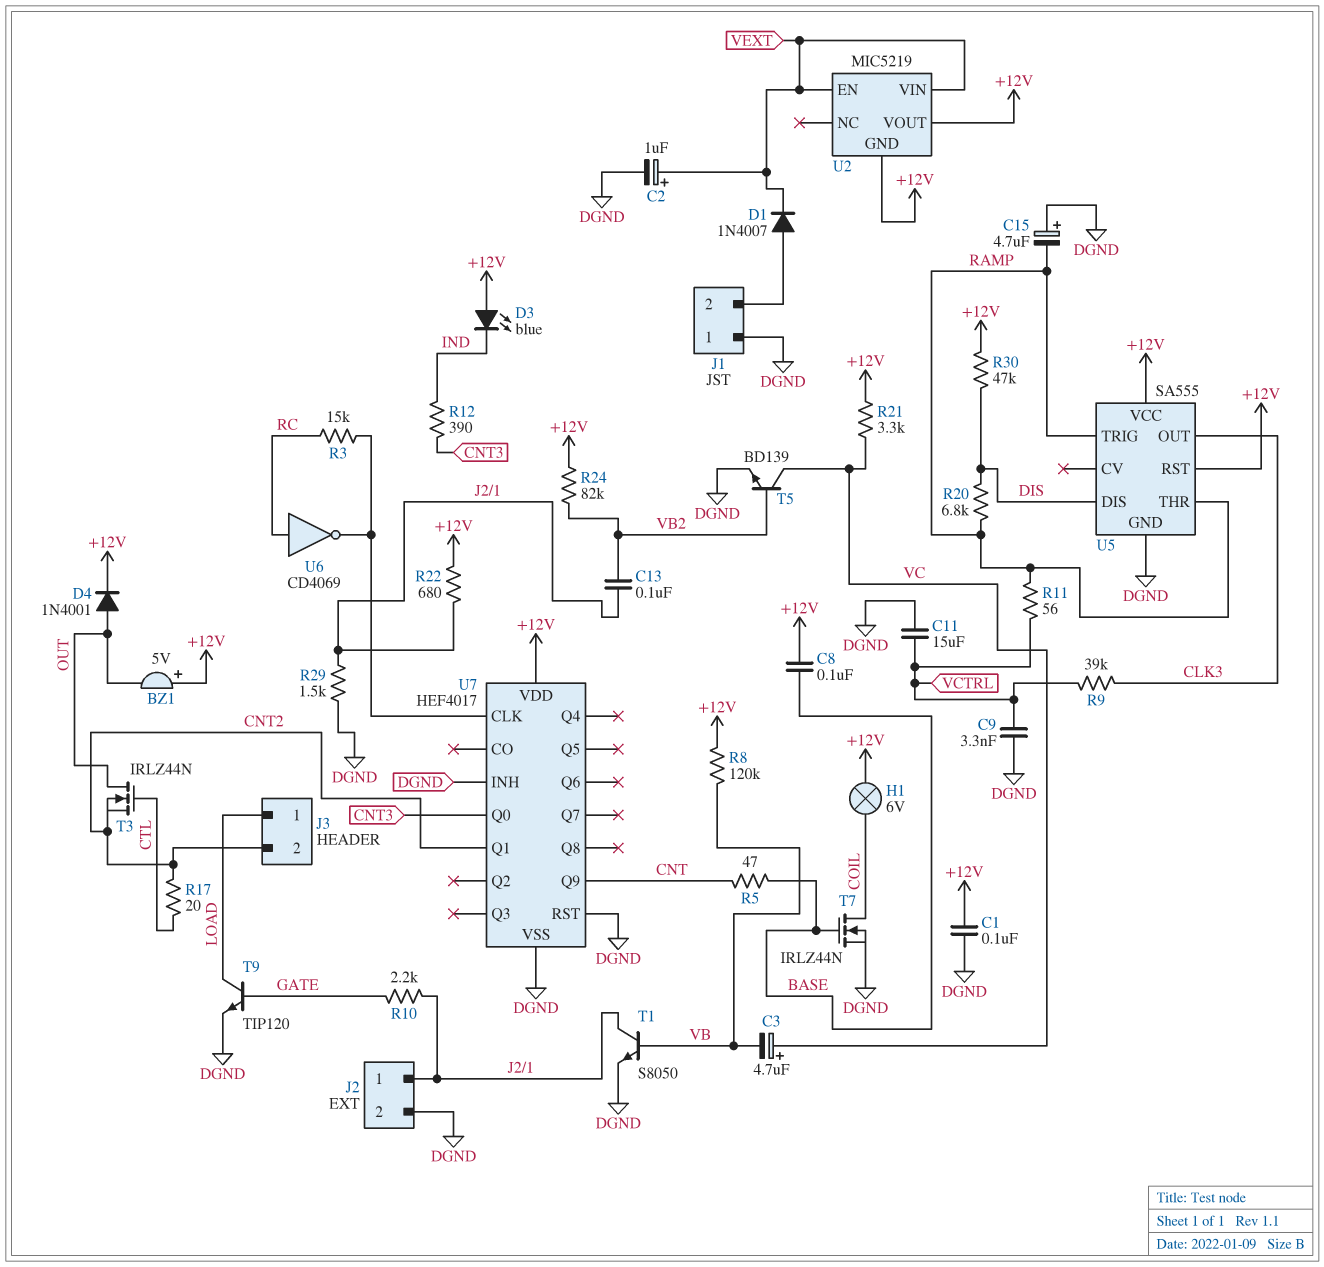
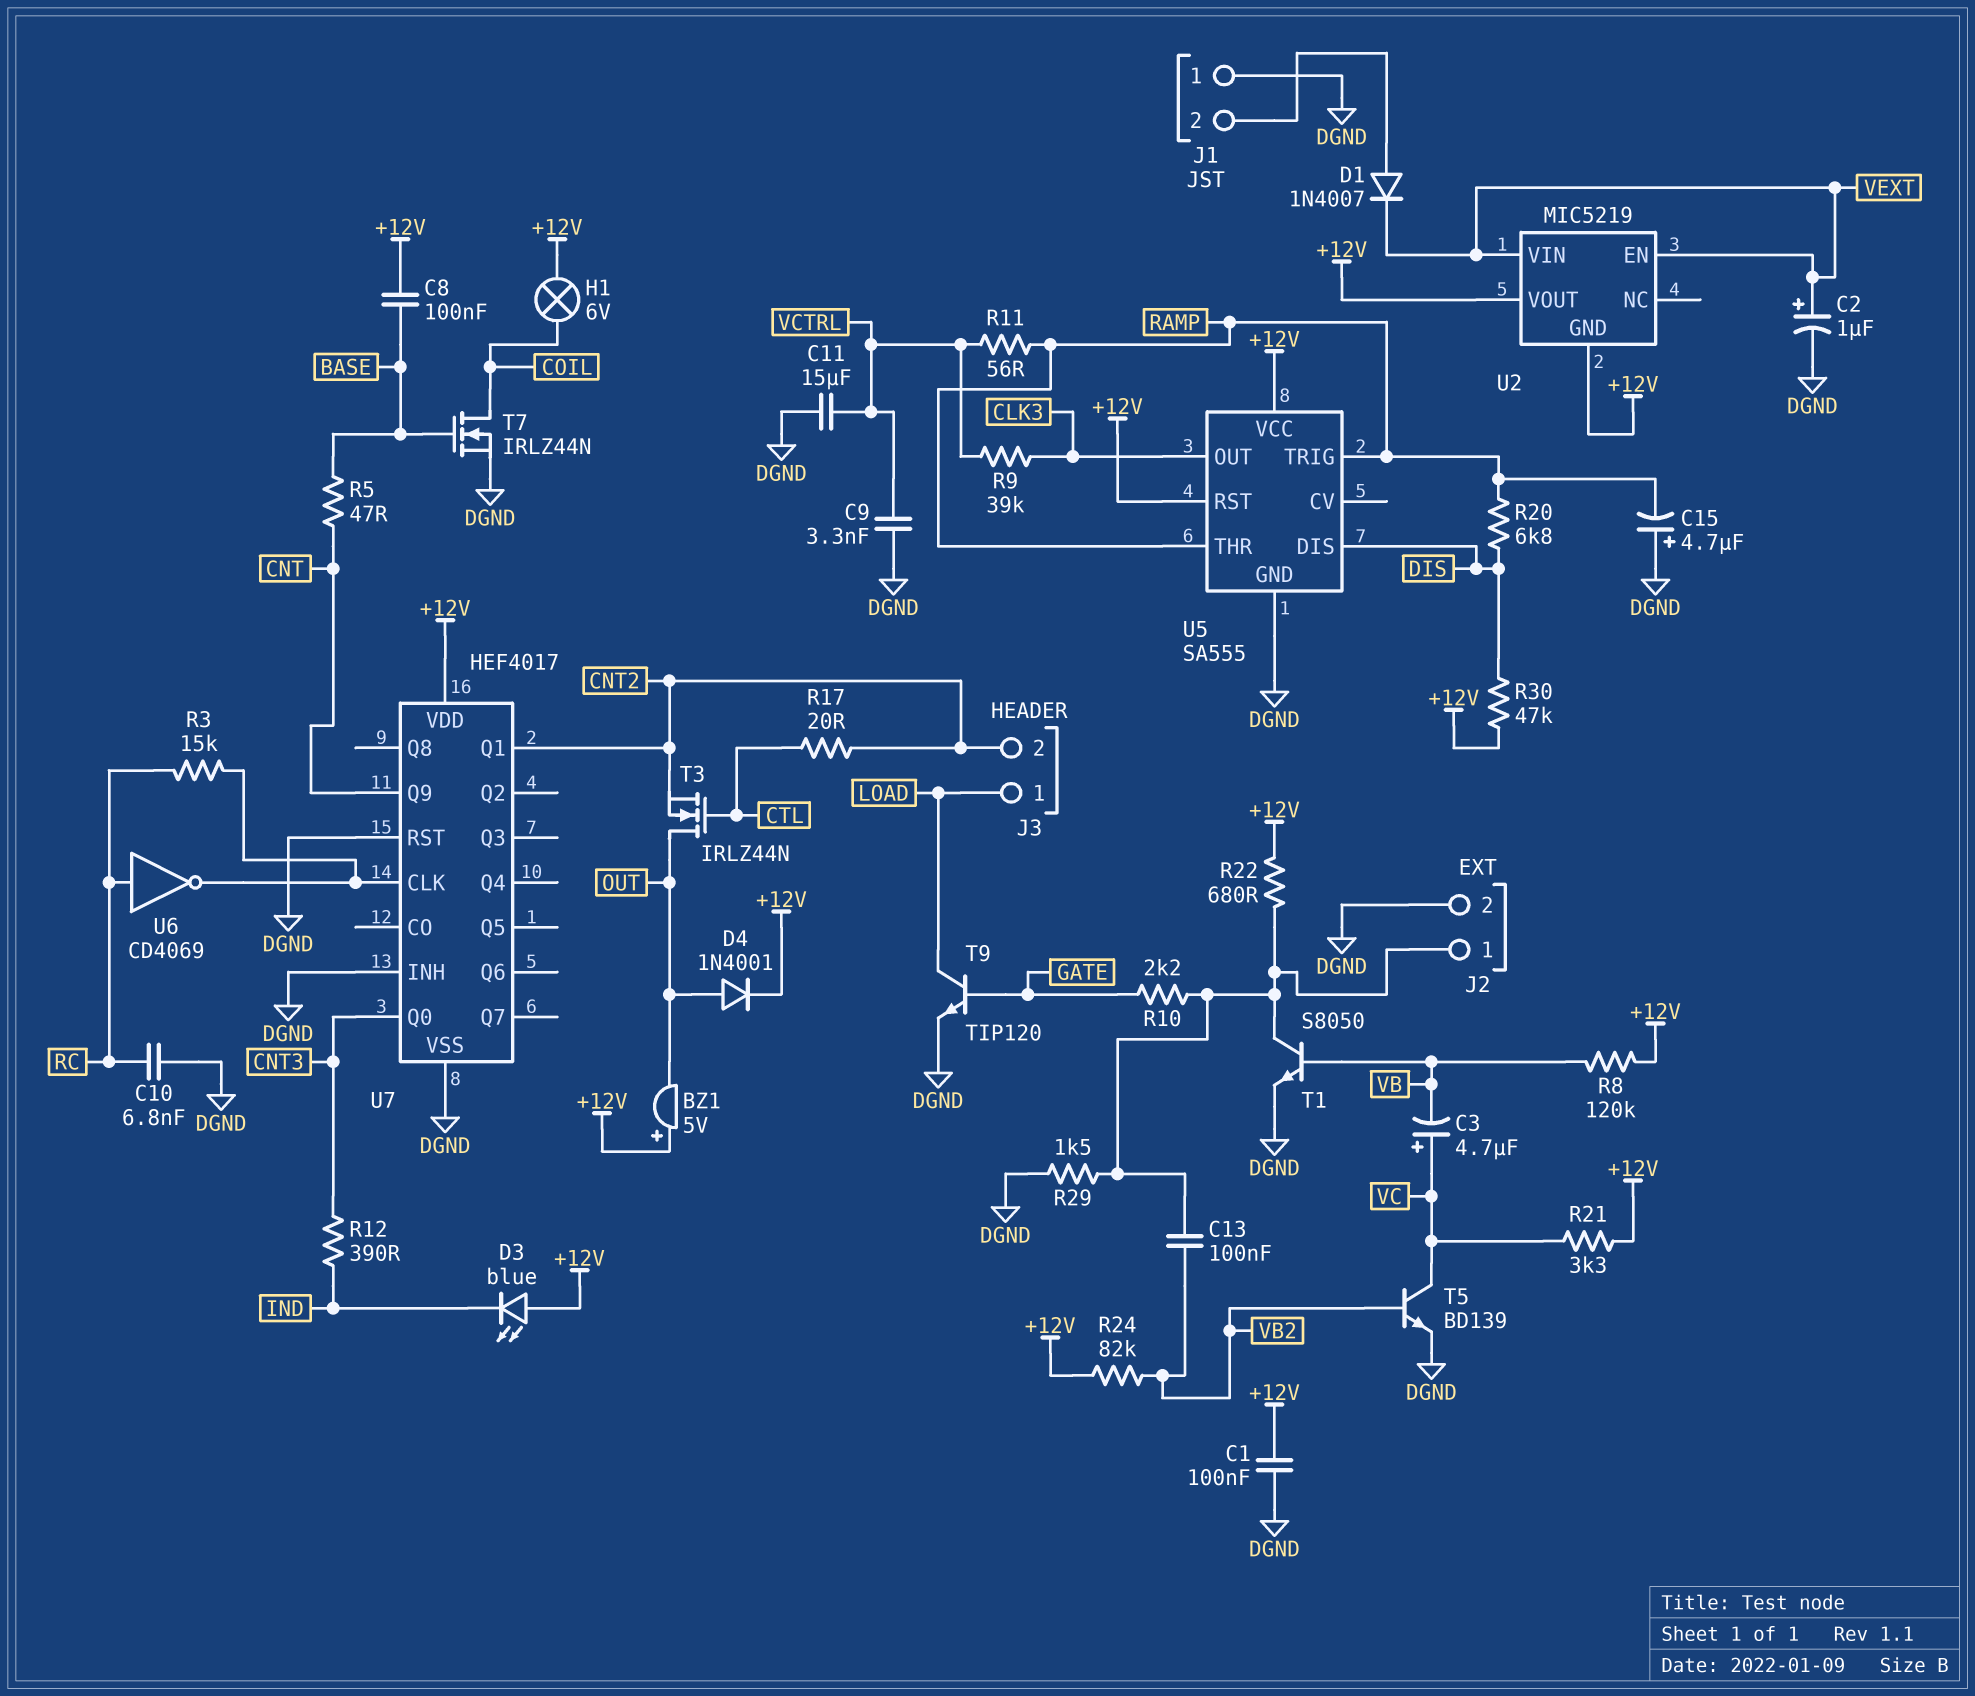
C10: none -> 6.8nF (DGND, RC)

